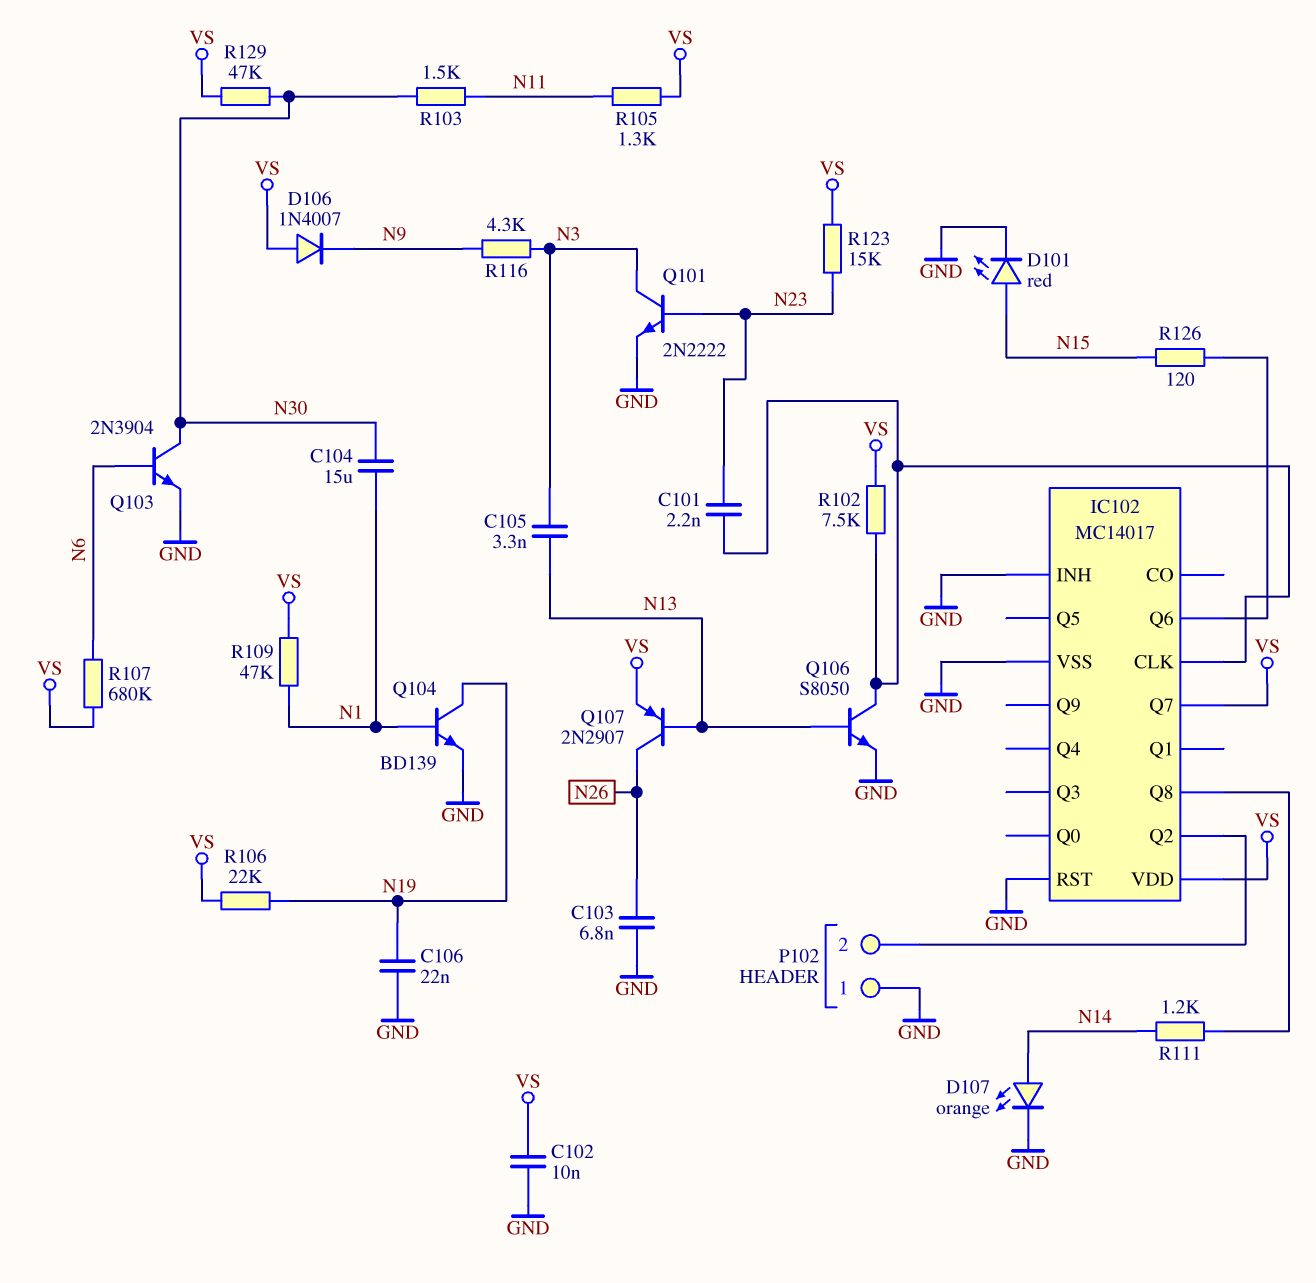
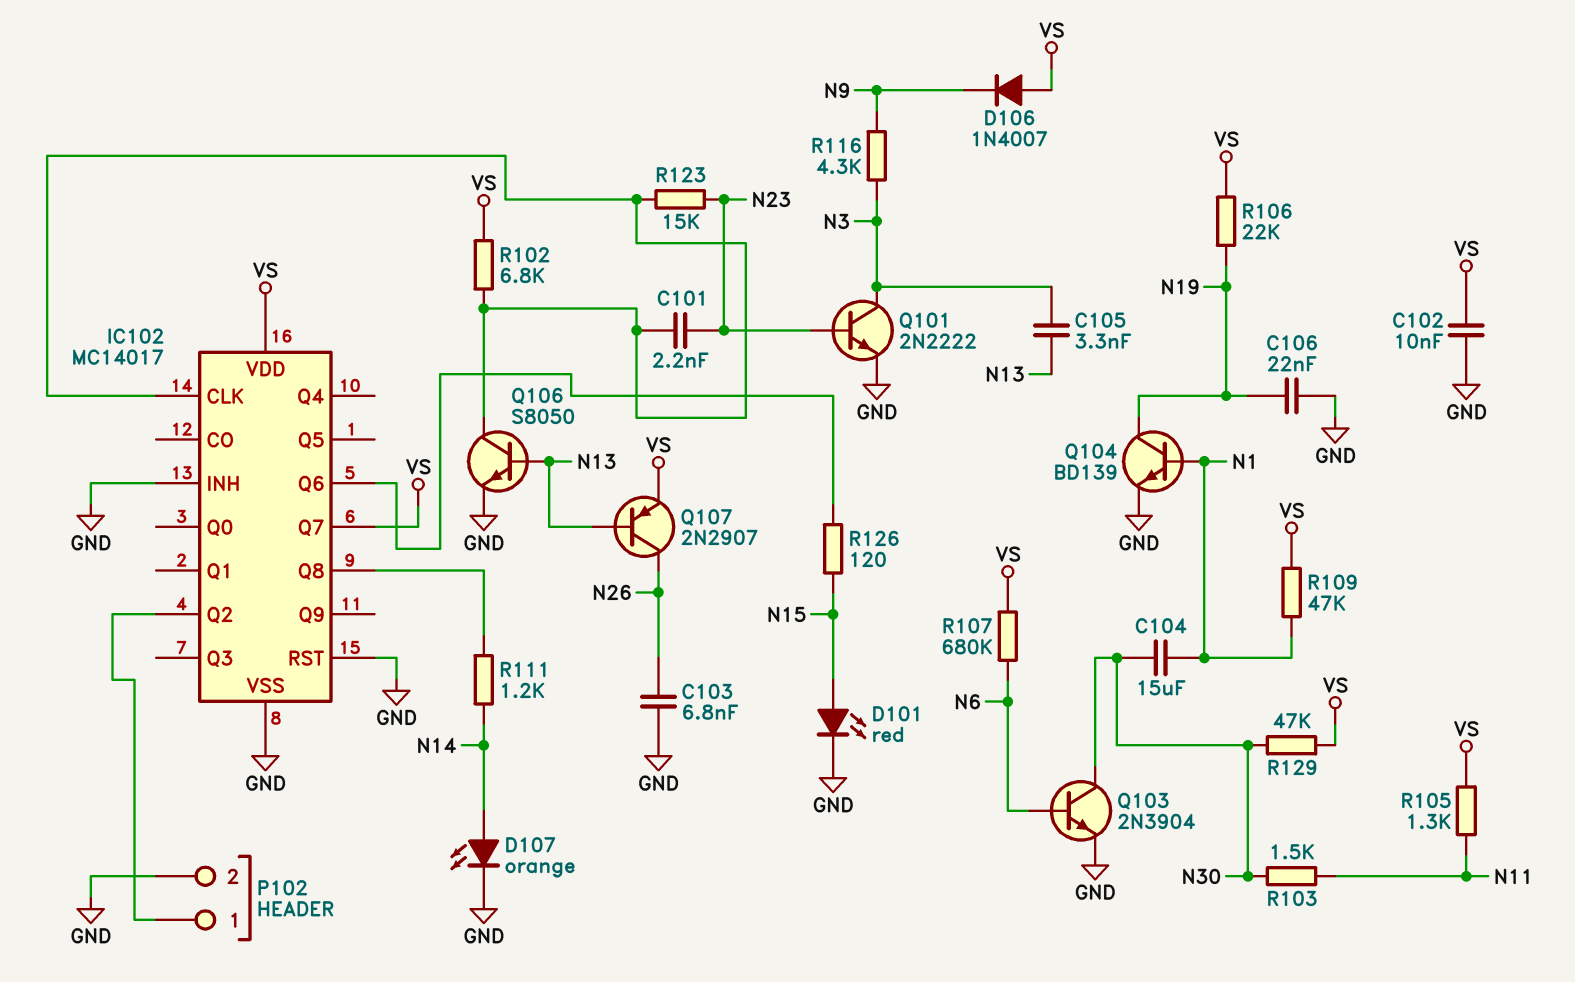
P102 pin 1: GND -> IC102/Q2
P102 pin 2: IC102/Q2 -> GND
R102: 7.5k (IC102/CLK, VS) -> 6.8k (IC102/CLK, VS)
R123: 15k (N23, VS) -> 15k (IC102/CLK, N23)

